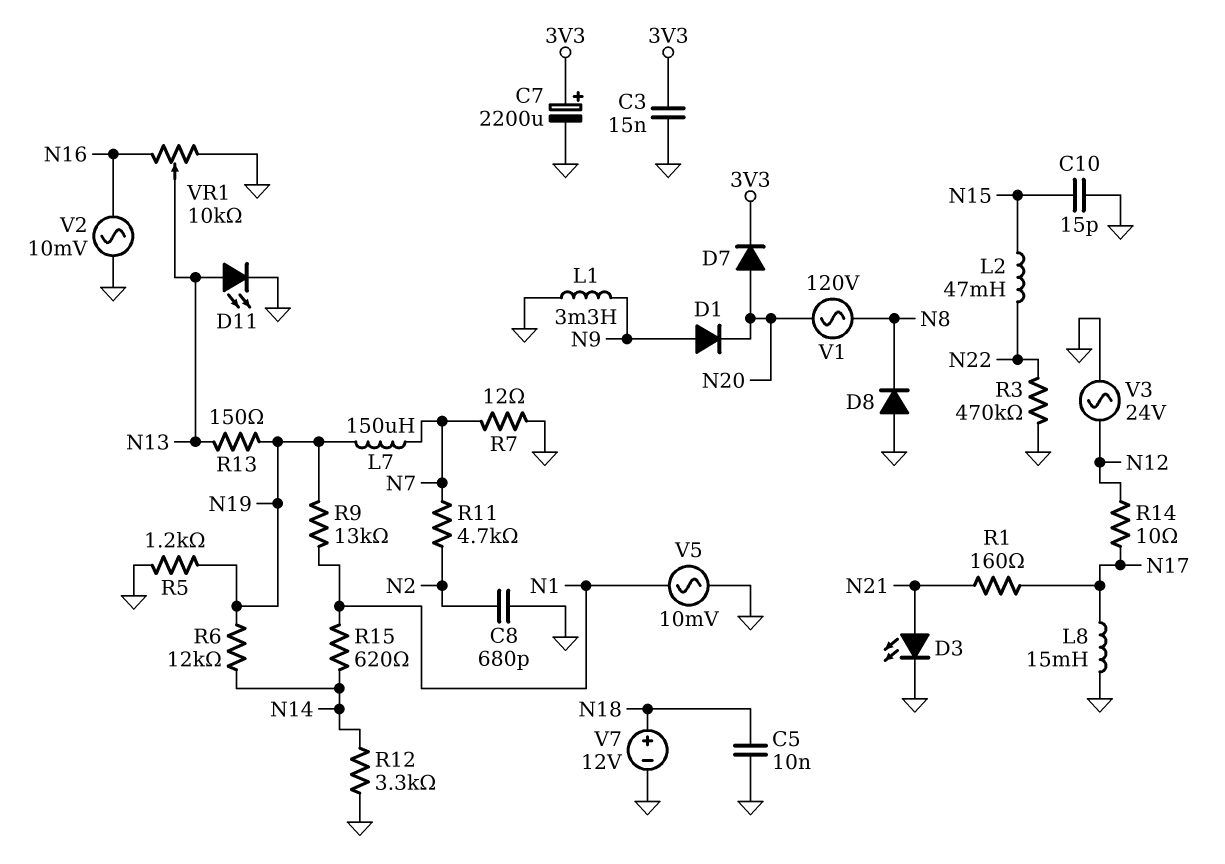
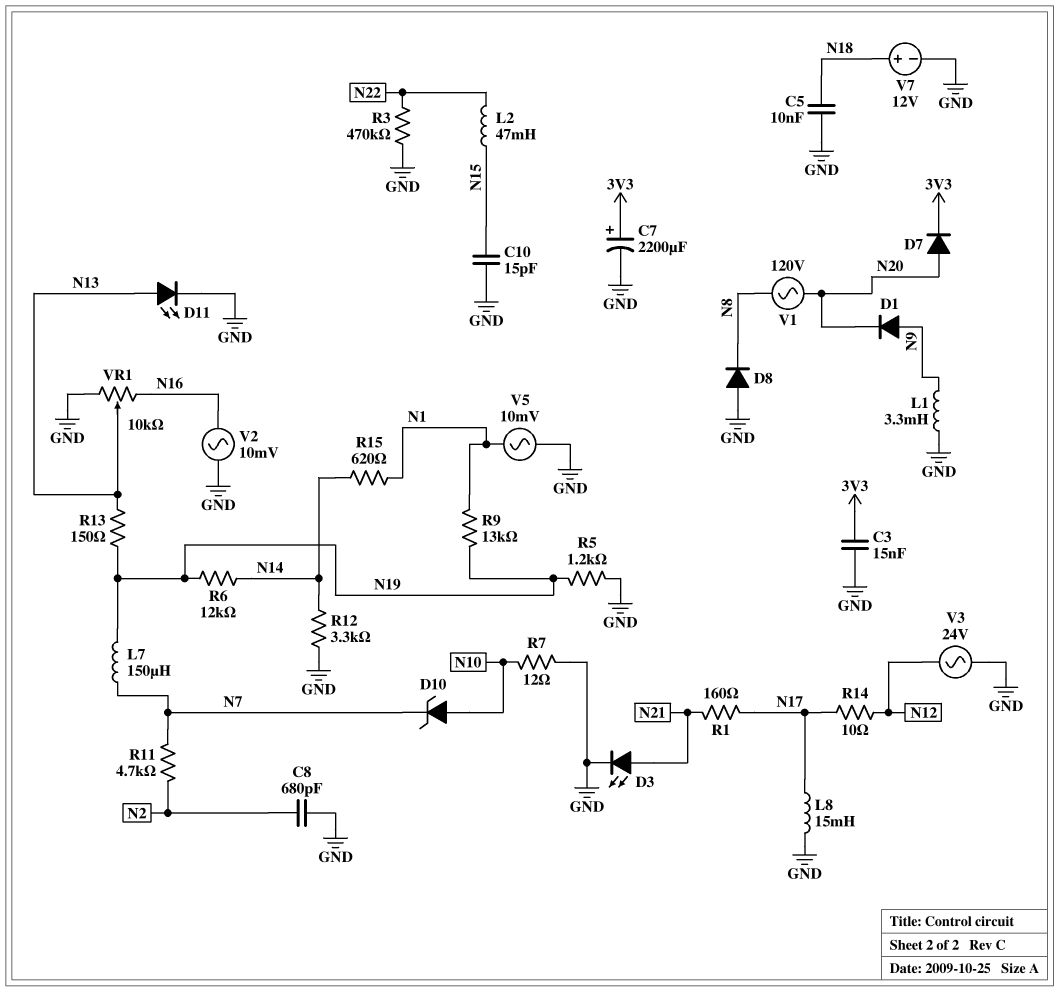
D10: none -> zener (A N10, K N7)
R7: 12 (GND, N7) -> 12 (GND, N10)

